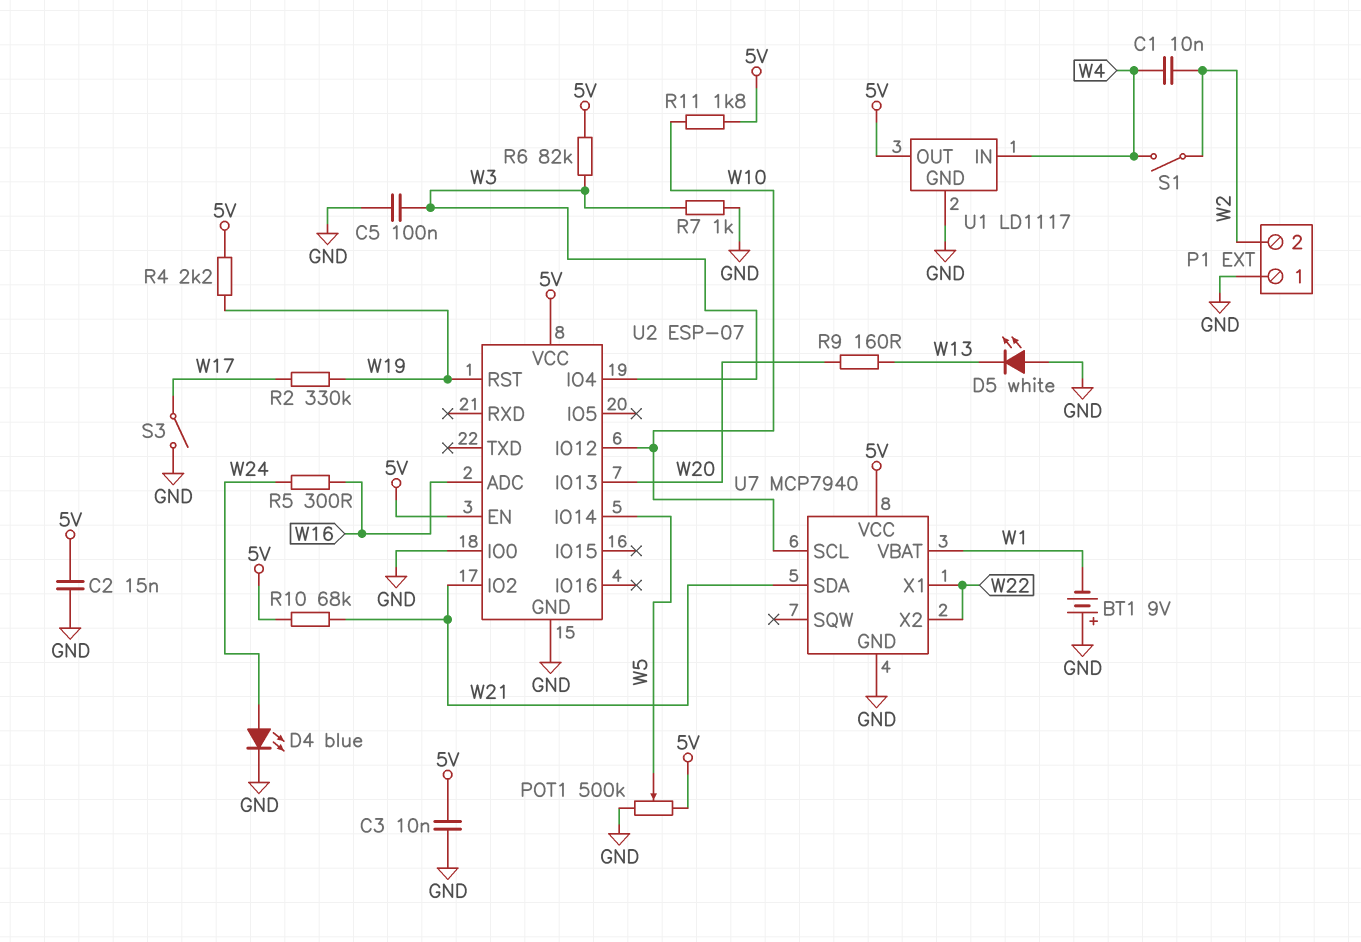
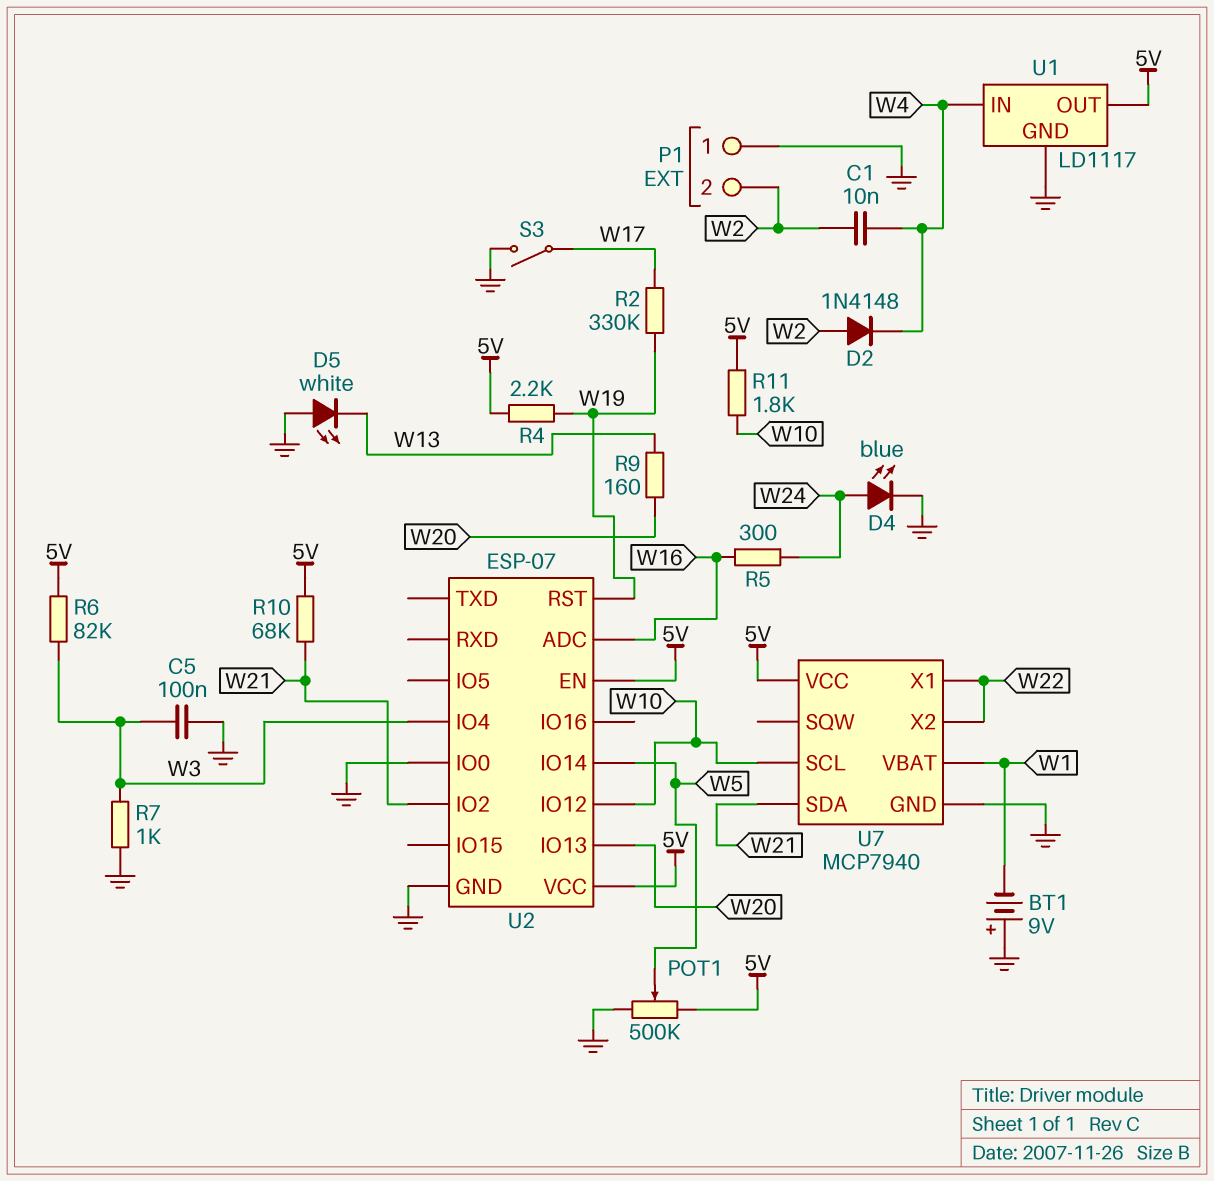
C2: 15nF (5V, GND) -> none
C3: 10nF (5V, GND) -> none
D2: none -> diode 1N4148 (A W2, K W4)
S1: switch (W2, W4) -> none

